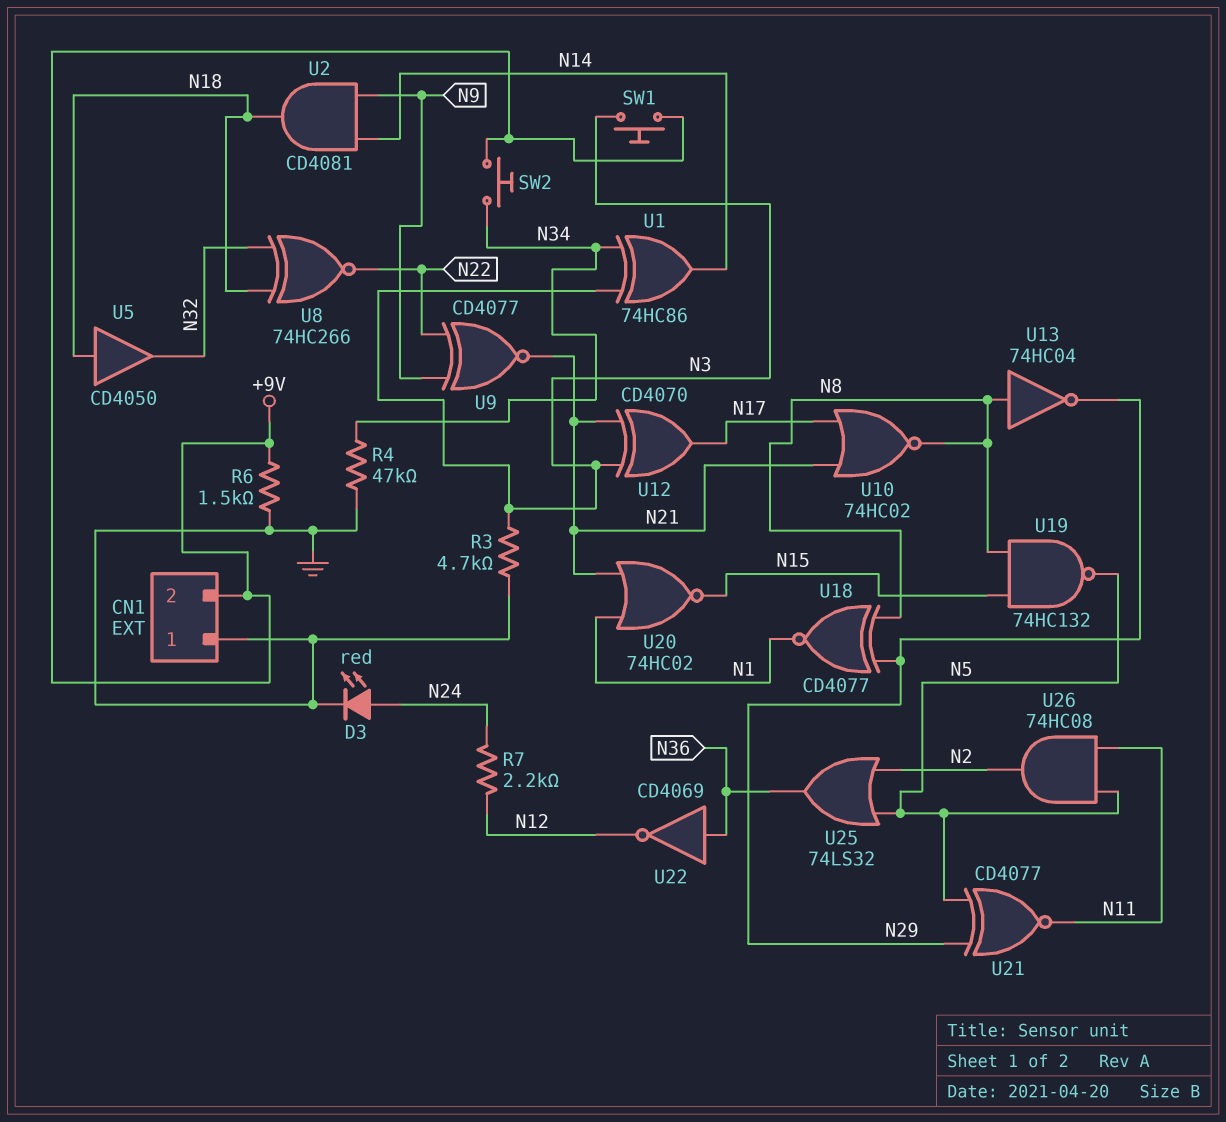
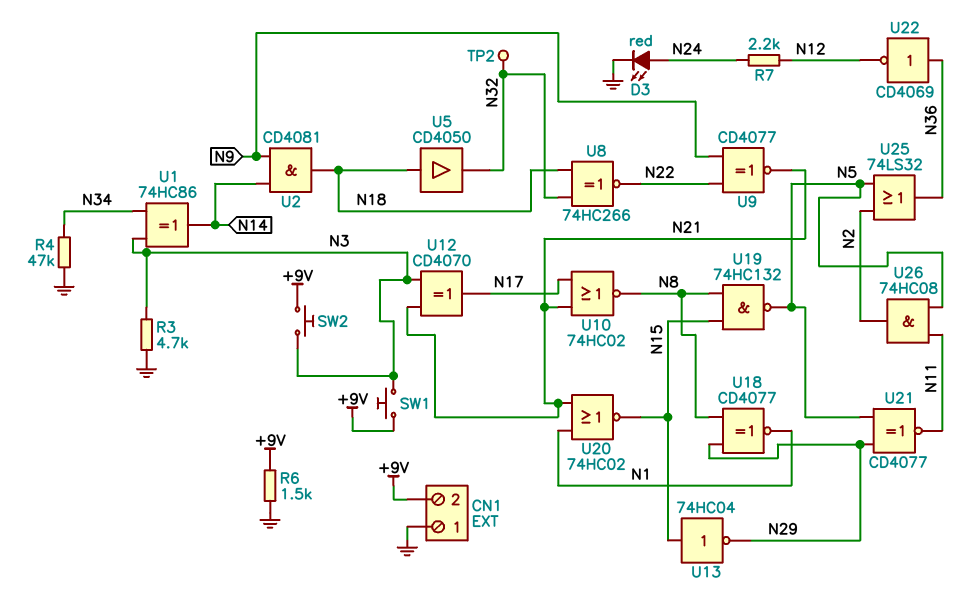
SW2: button (+9V, N34) -> button (+9V, N3)
TP2: none -> test point (N32)
U13: NOT 74HC04 (in N8, out N29) -> NOT 74HC04 (in N15, out N29)

